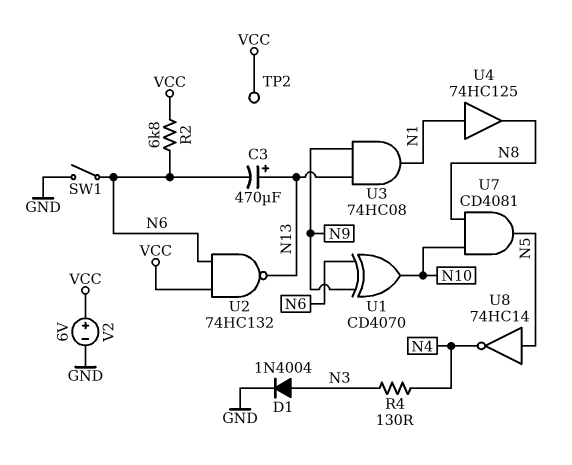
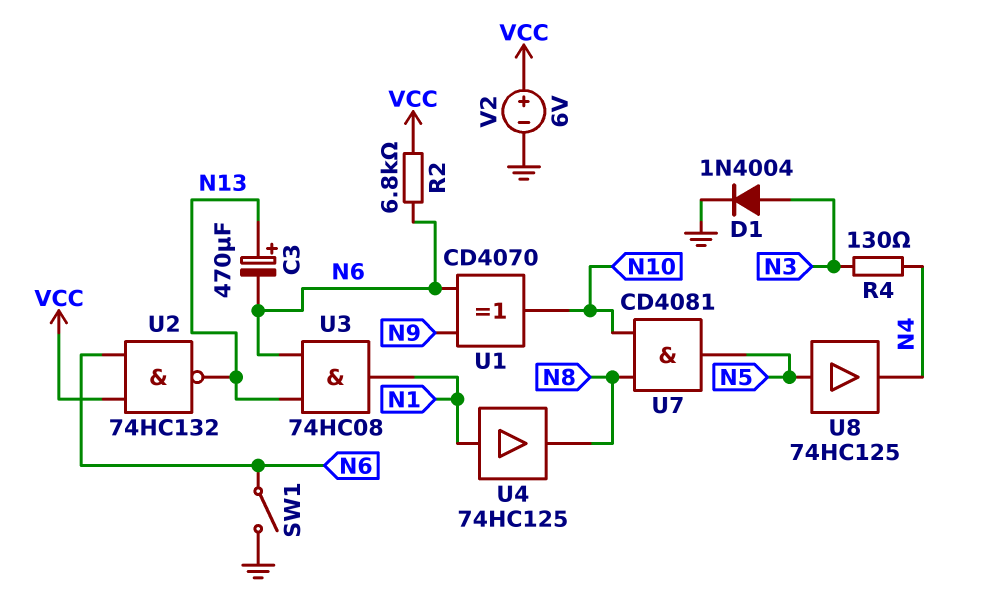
TP2: test point (VCC) -> none
U3: AND 74HC08 (in N9, in N13, out N1) -> AND 74HC08 (in N6, in N13, out N1)
U8: NOT 74HC14 (in N5, out N4) -> buffer 74HC125 (in N5, out N4)

